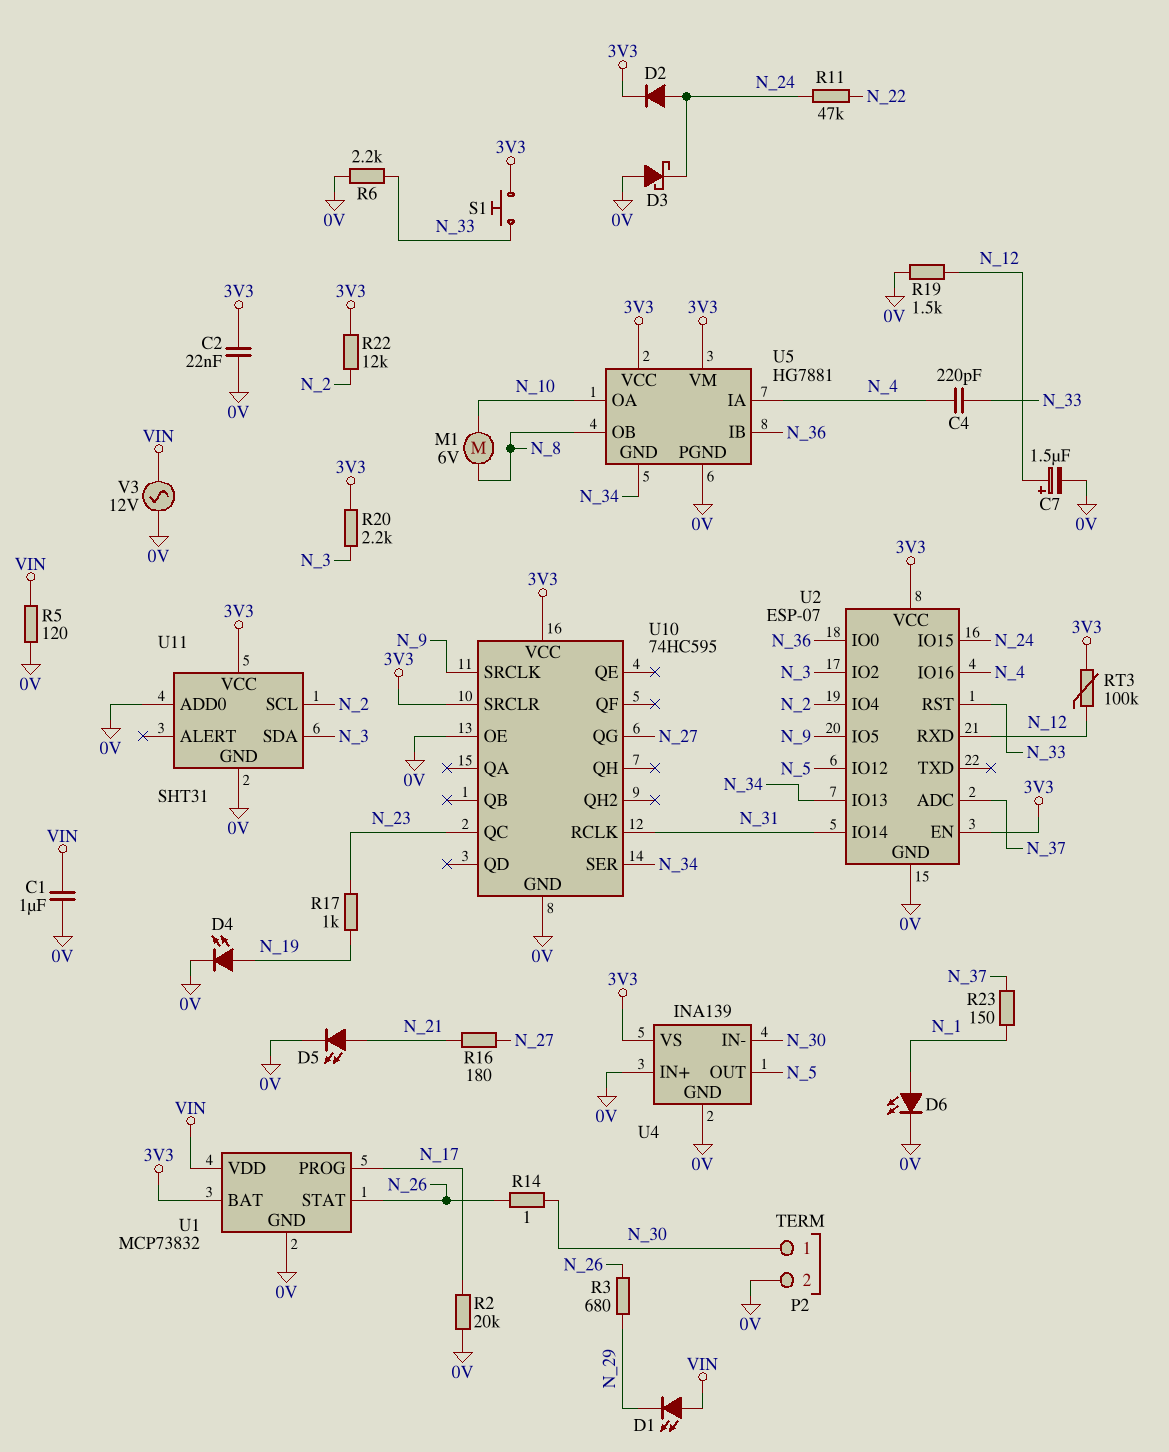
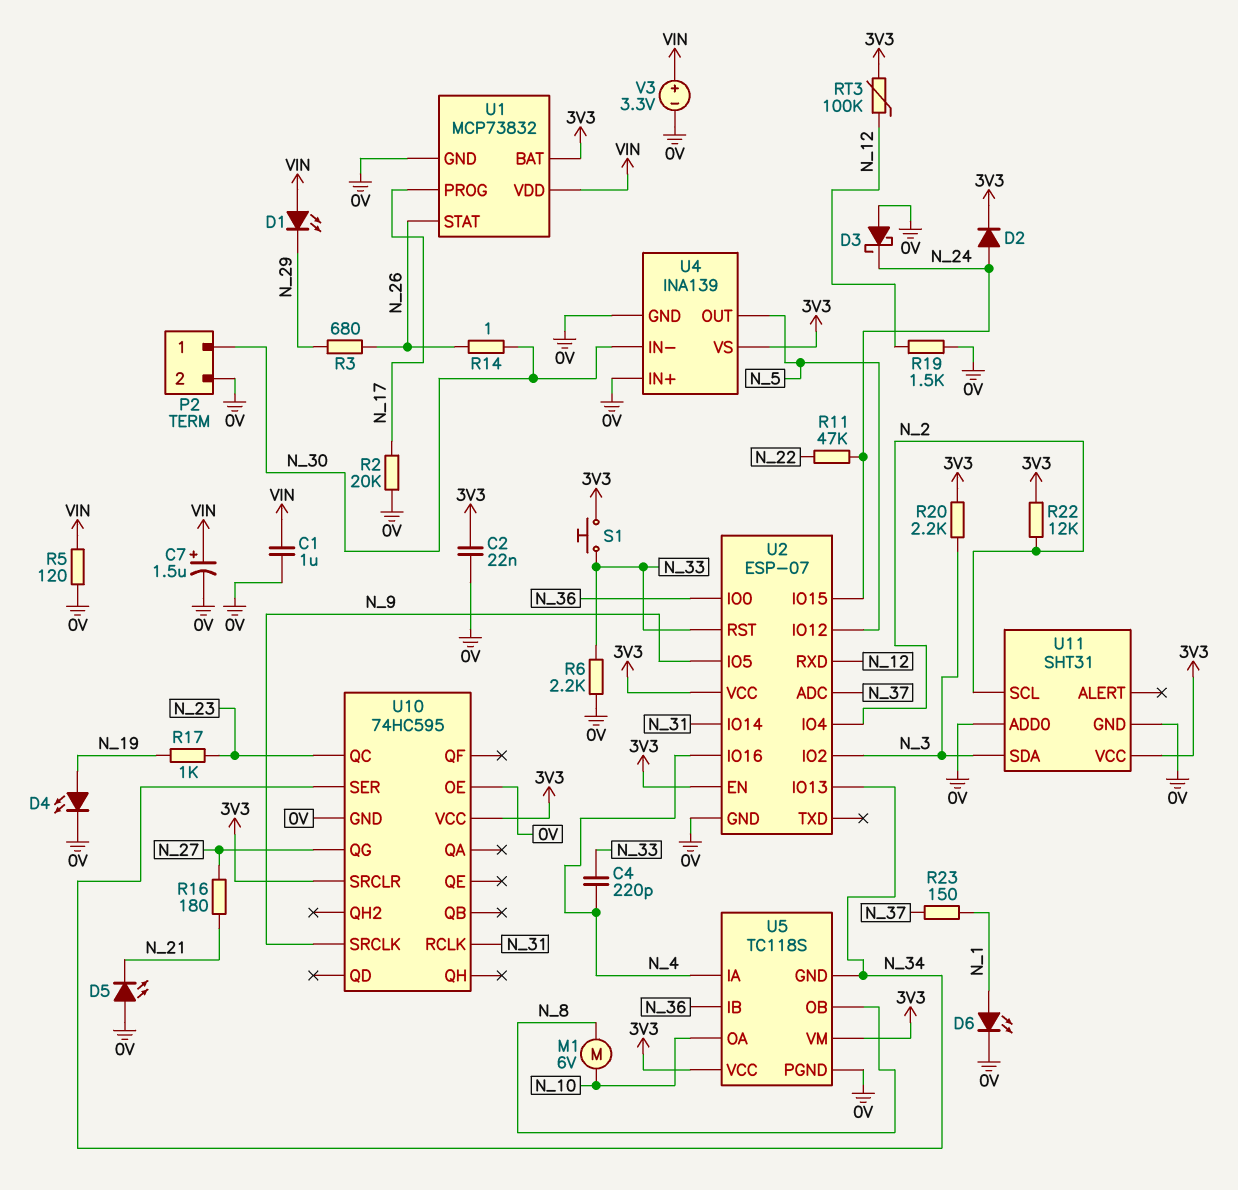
C7: 1.5uF (plus N_12, minus 0V) -> 1.5uF (plus VIN, minus 0V)
D5: LED (A N_21, K 0V) -> LED (A 0V, K N_21)
U5: HG7881 -> TC118S
V3: AC 12V (0V, VIN) -> 3.3V (plus VIN, minus 0V)

